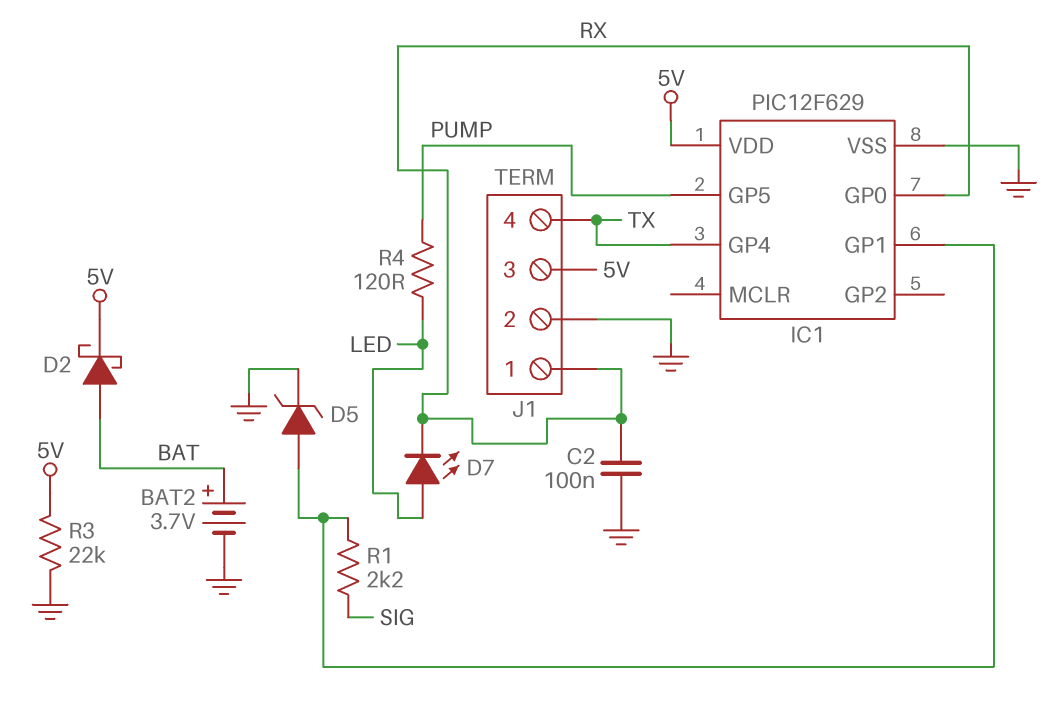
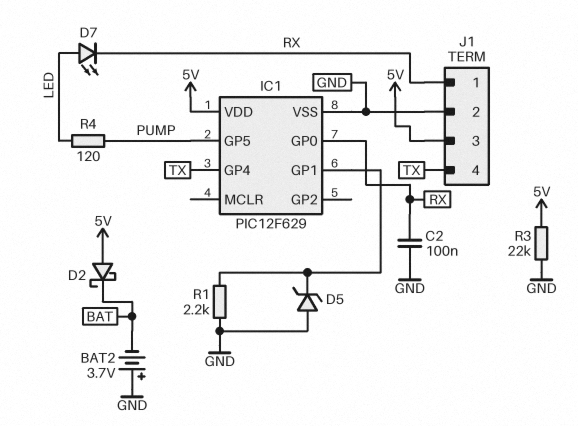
BAT2: 3.7V (plus BAT, minus GND) -> 3.7V (plus GND, minus BAT)
D2: schottky (A BAT, K 5V) -> schottky (A 5V, K BAT)
D5: zener (A IC1/GP1, K GND) -> zener (A GND, K IC1/GP1)
R1: 2.2k (IC1/GP1, SIG) -> 2.2k (GND, IC1/GP1)

